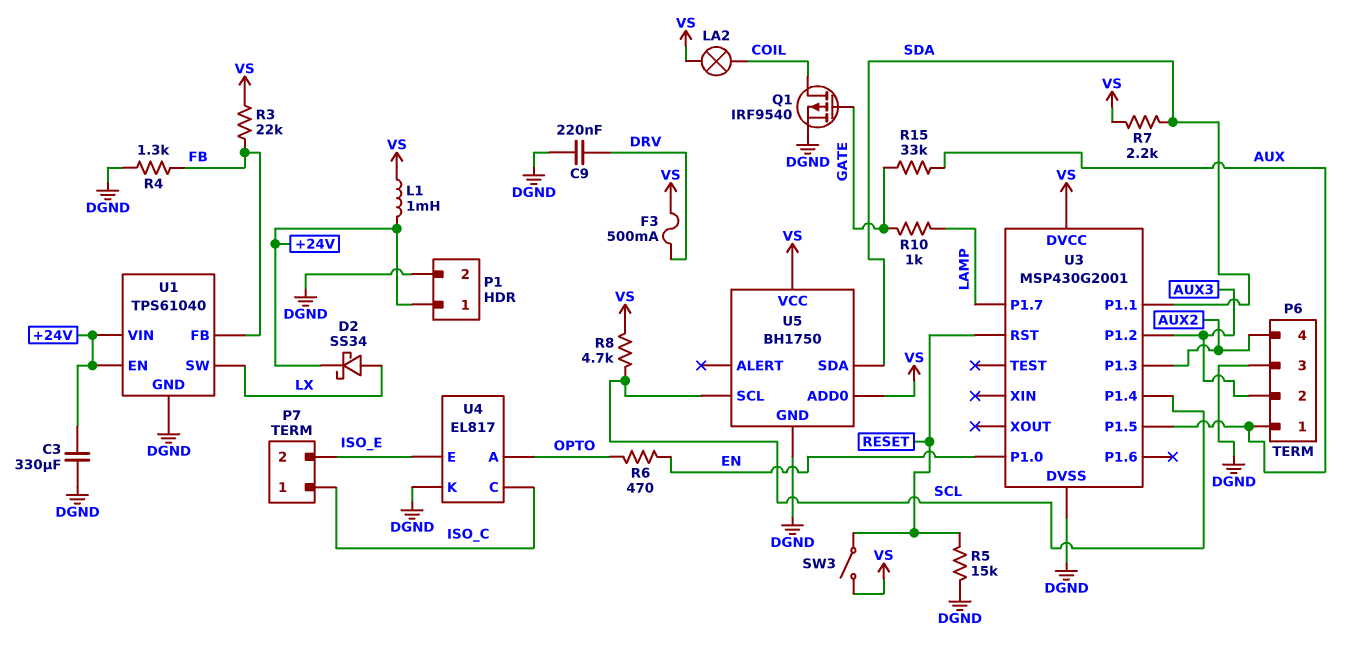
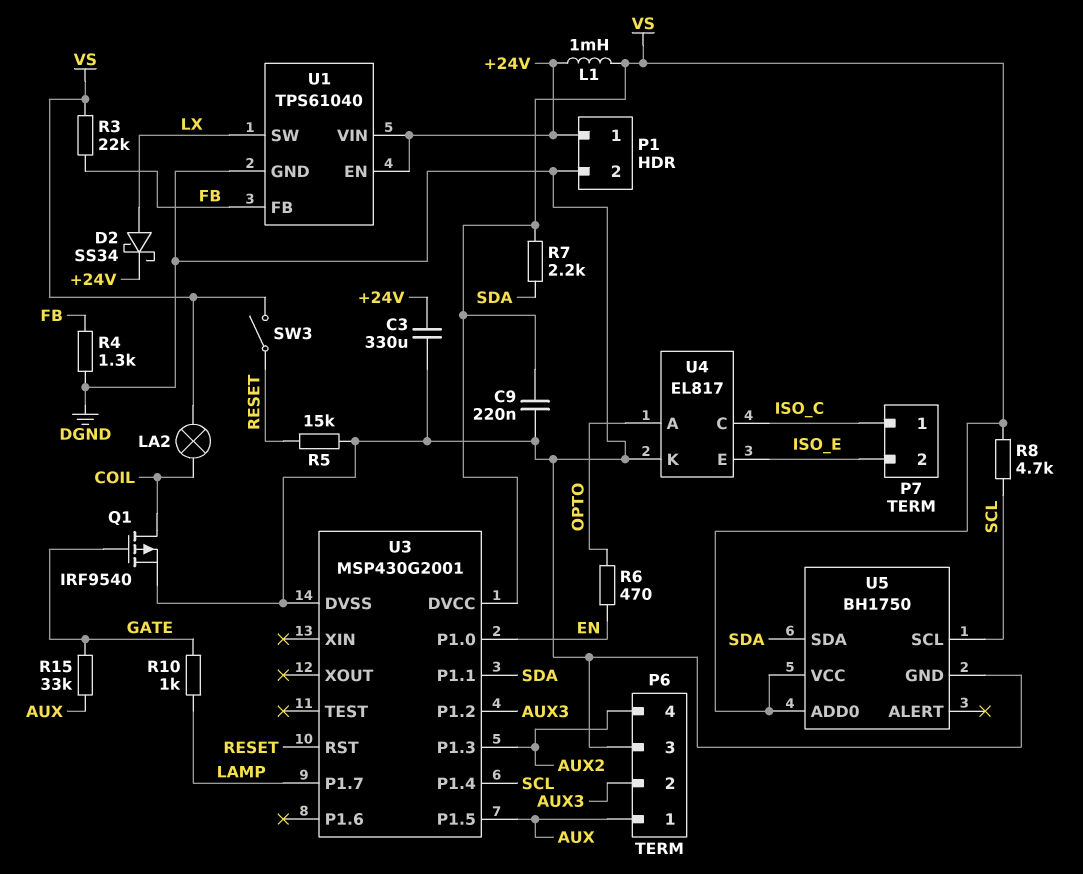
C9: 220nF (DGND, DRV) -> 220nF (DGND, VS)
F3: 500mA (DRV, VS) -> none

